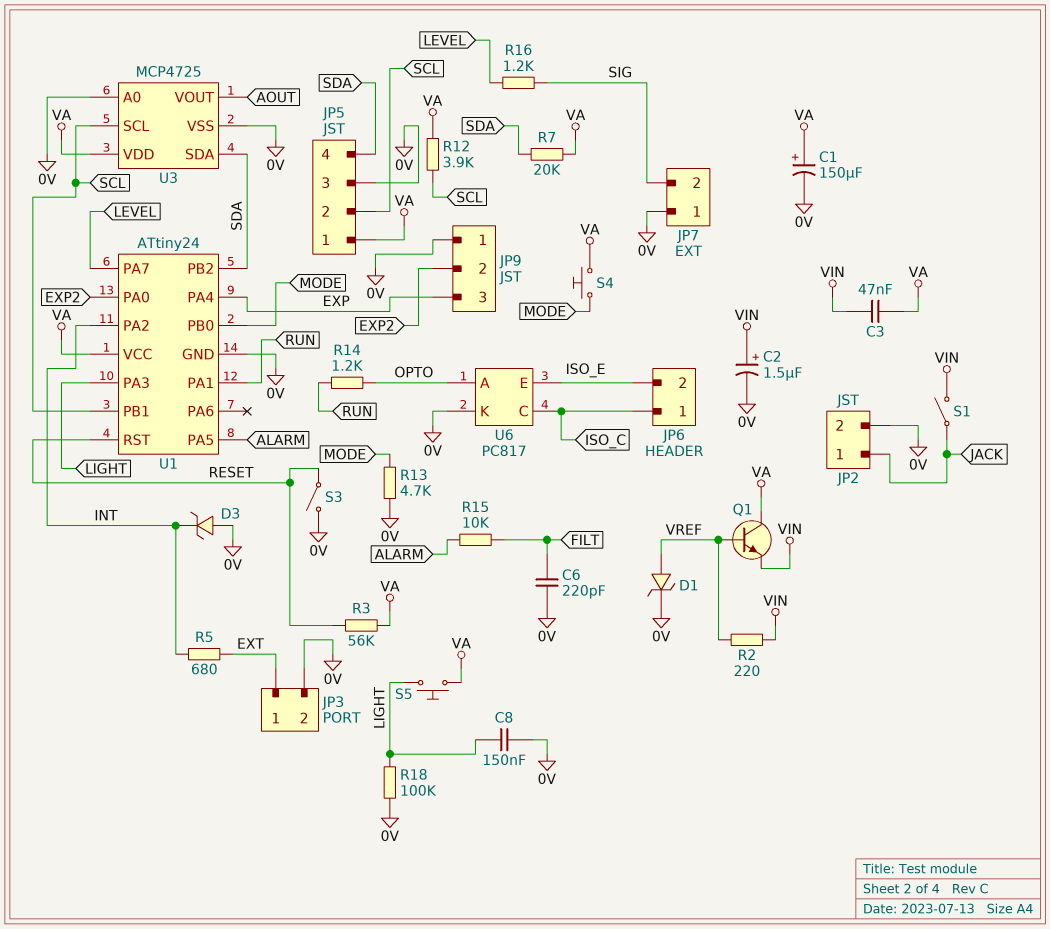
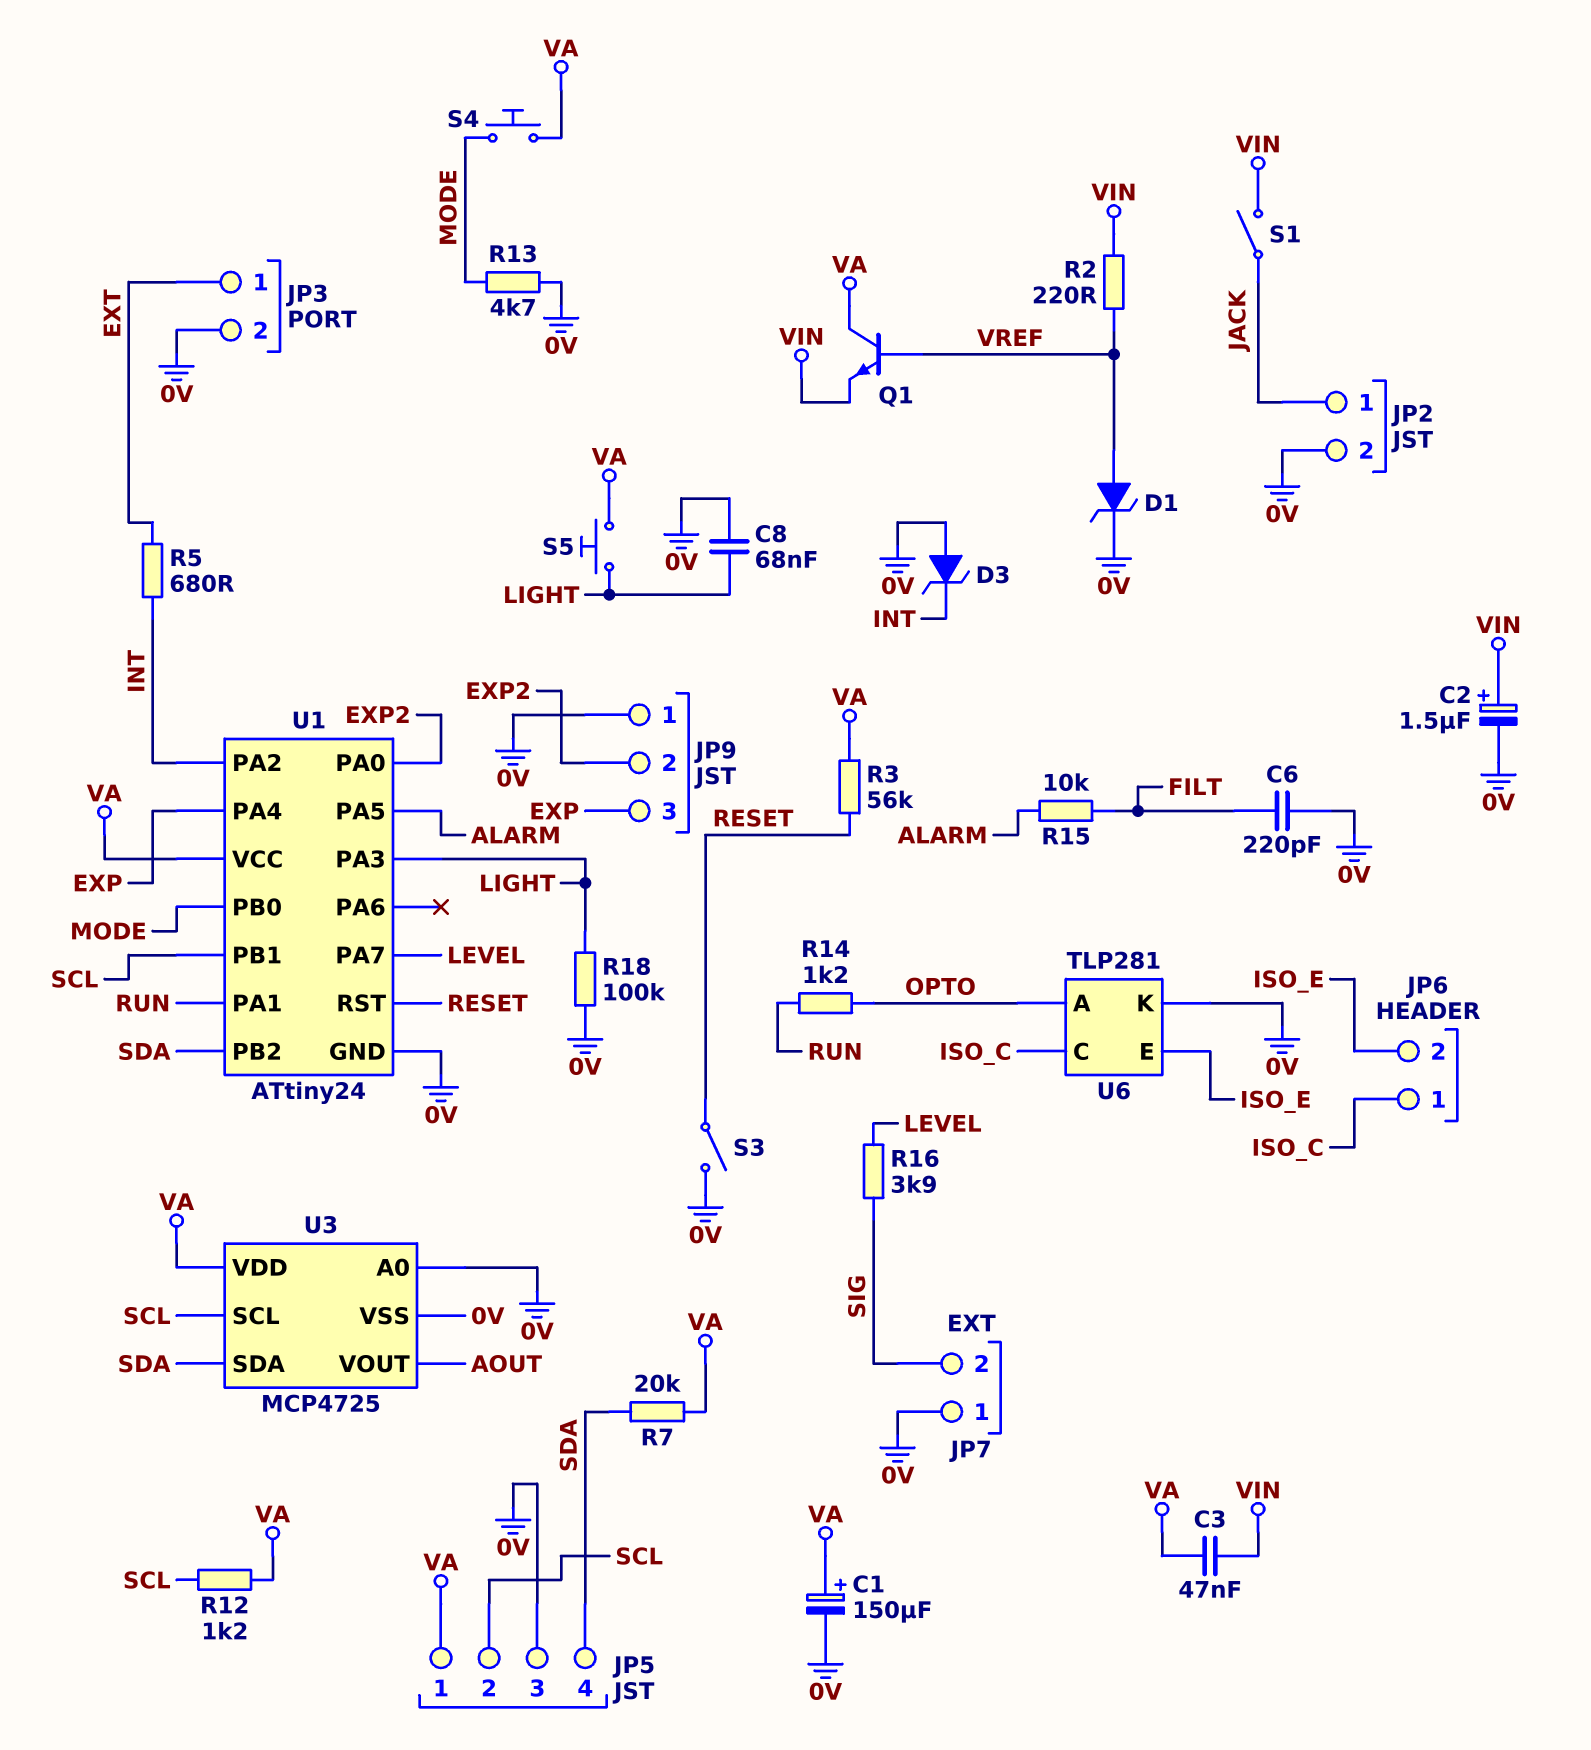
C8: 150nF (0V, LIGHT) -> 68nF (0V, LIGHT)
R12: 3.9k (SCL, VA) -> 1.2k (SCL, VA)
R16: 1.2k (LEVEL, SIG) -> 3.9k (LEVEL, SIG)
U6: PC817 -> TLP281

